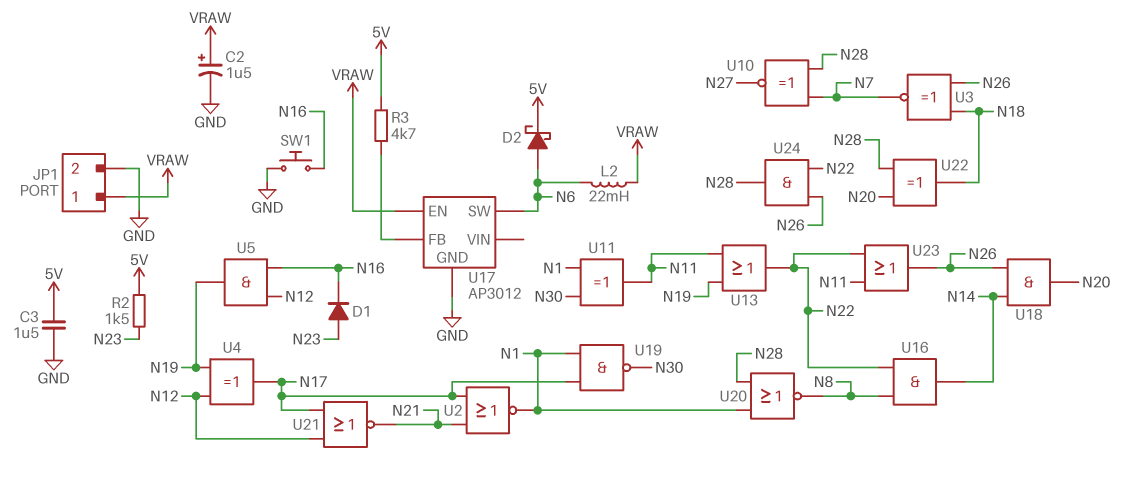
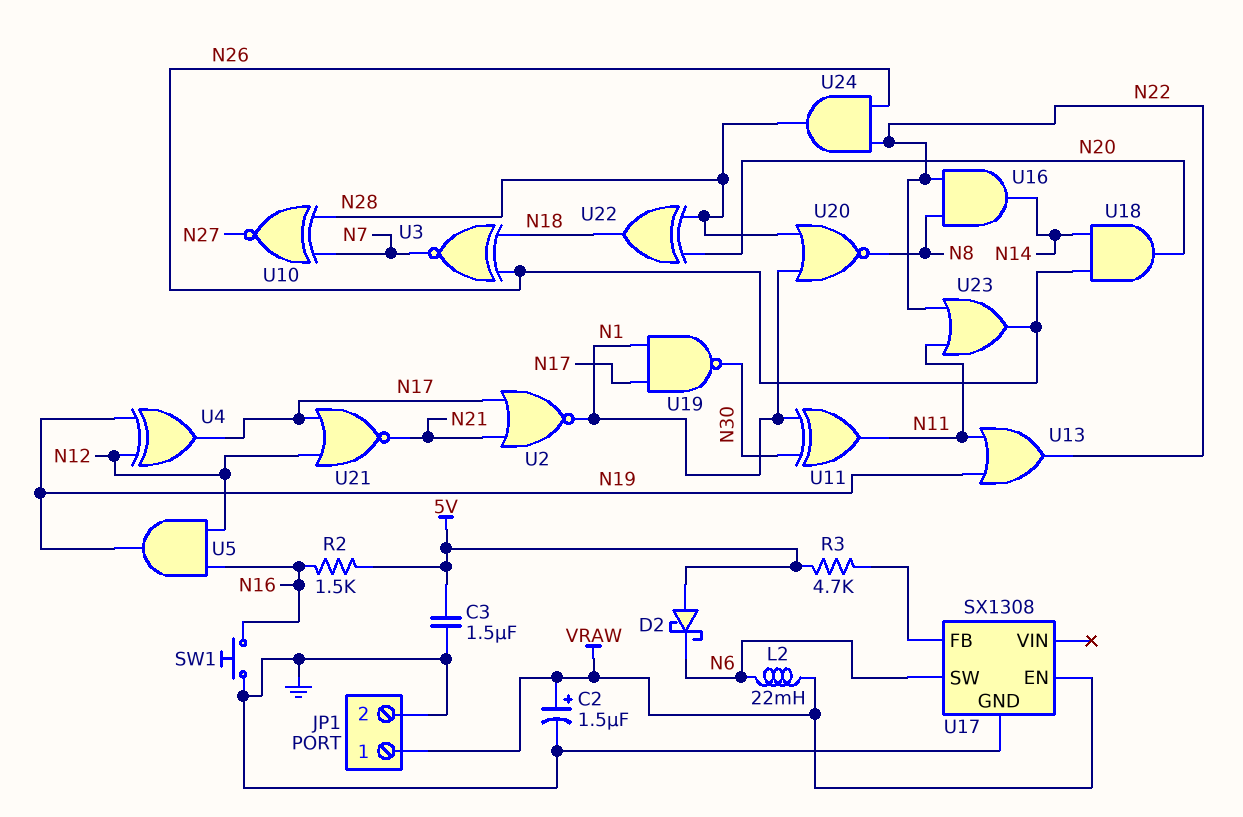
D1: diode (A N23, K N16) -> none
D2: schottky (A N6, K 5V) -> schottky (A 5V, K N6)
R2: 1.5k (5V, N23) -> 1.5k (5V, N16)
U17: AP3012 -> SX1308

